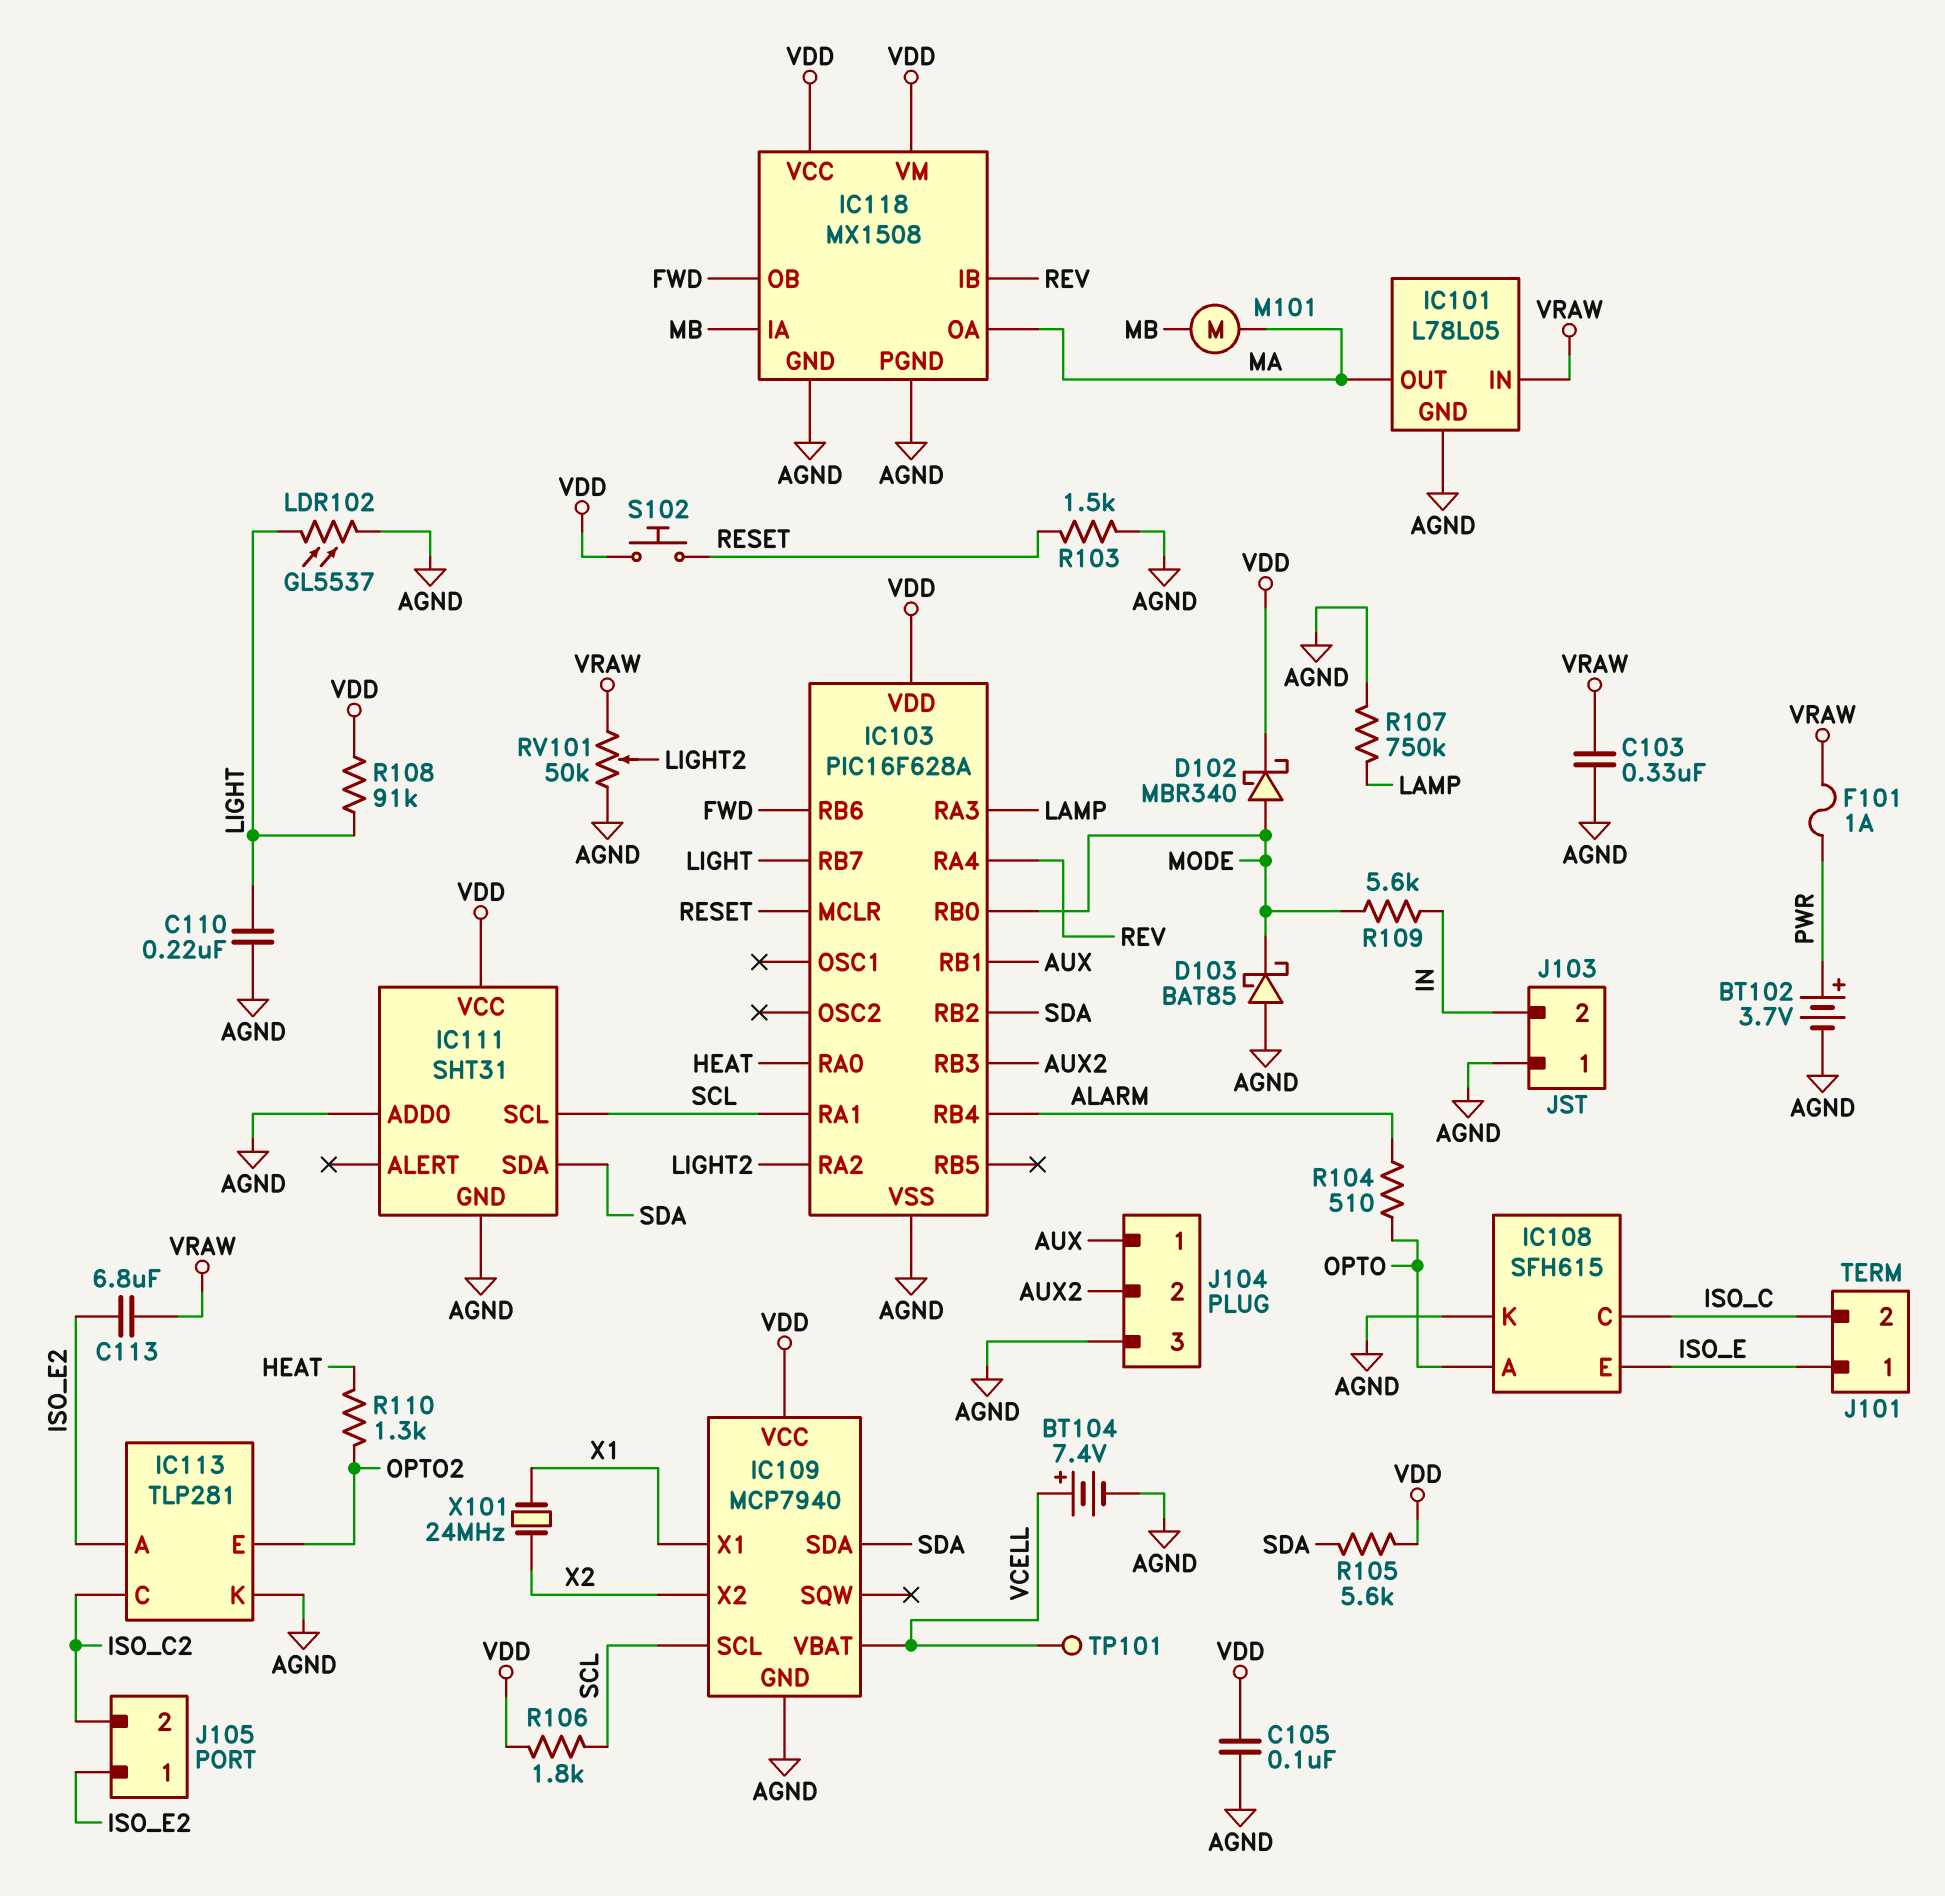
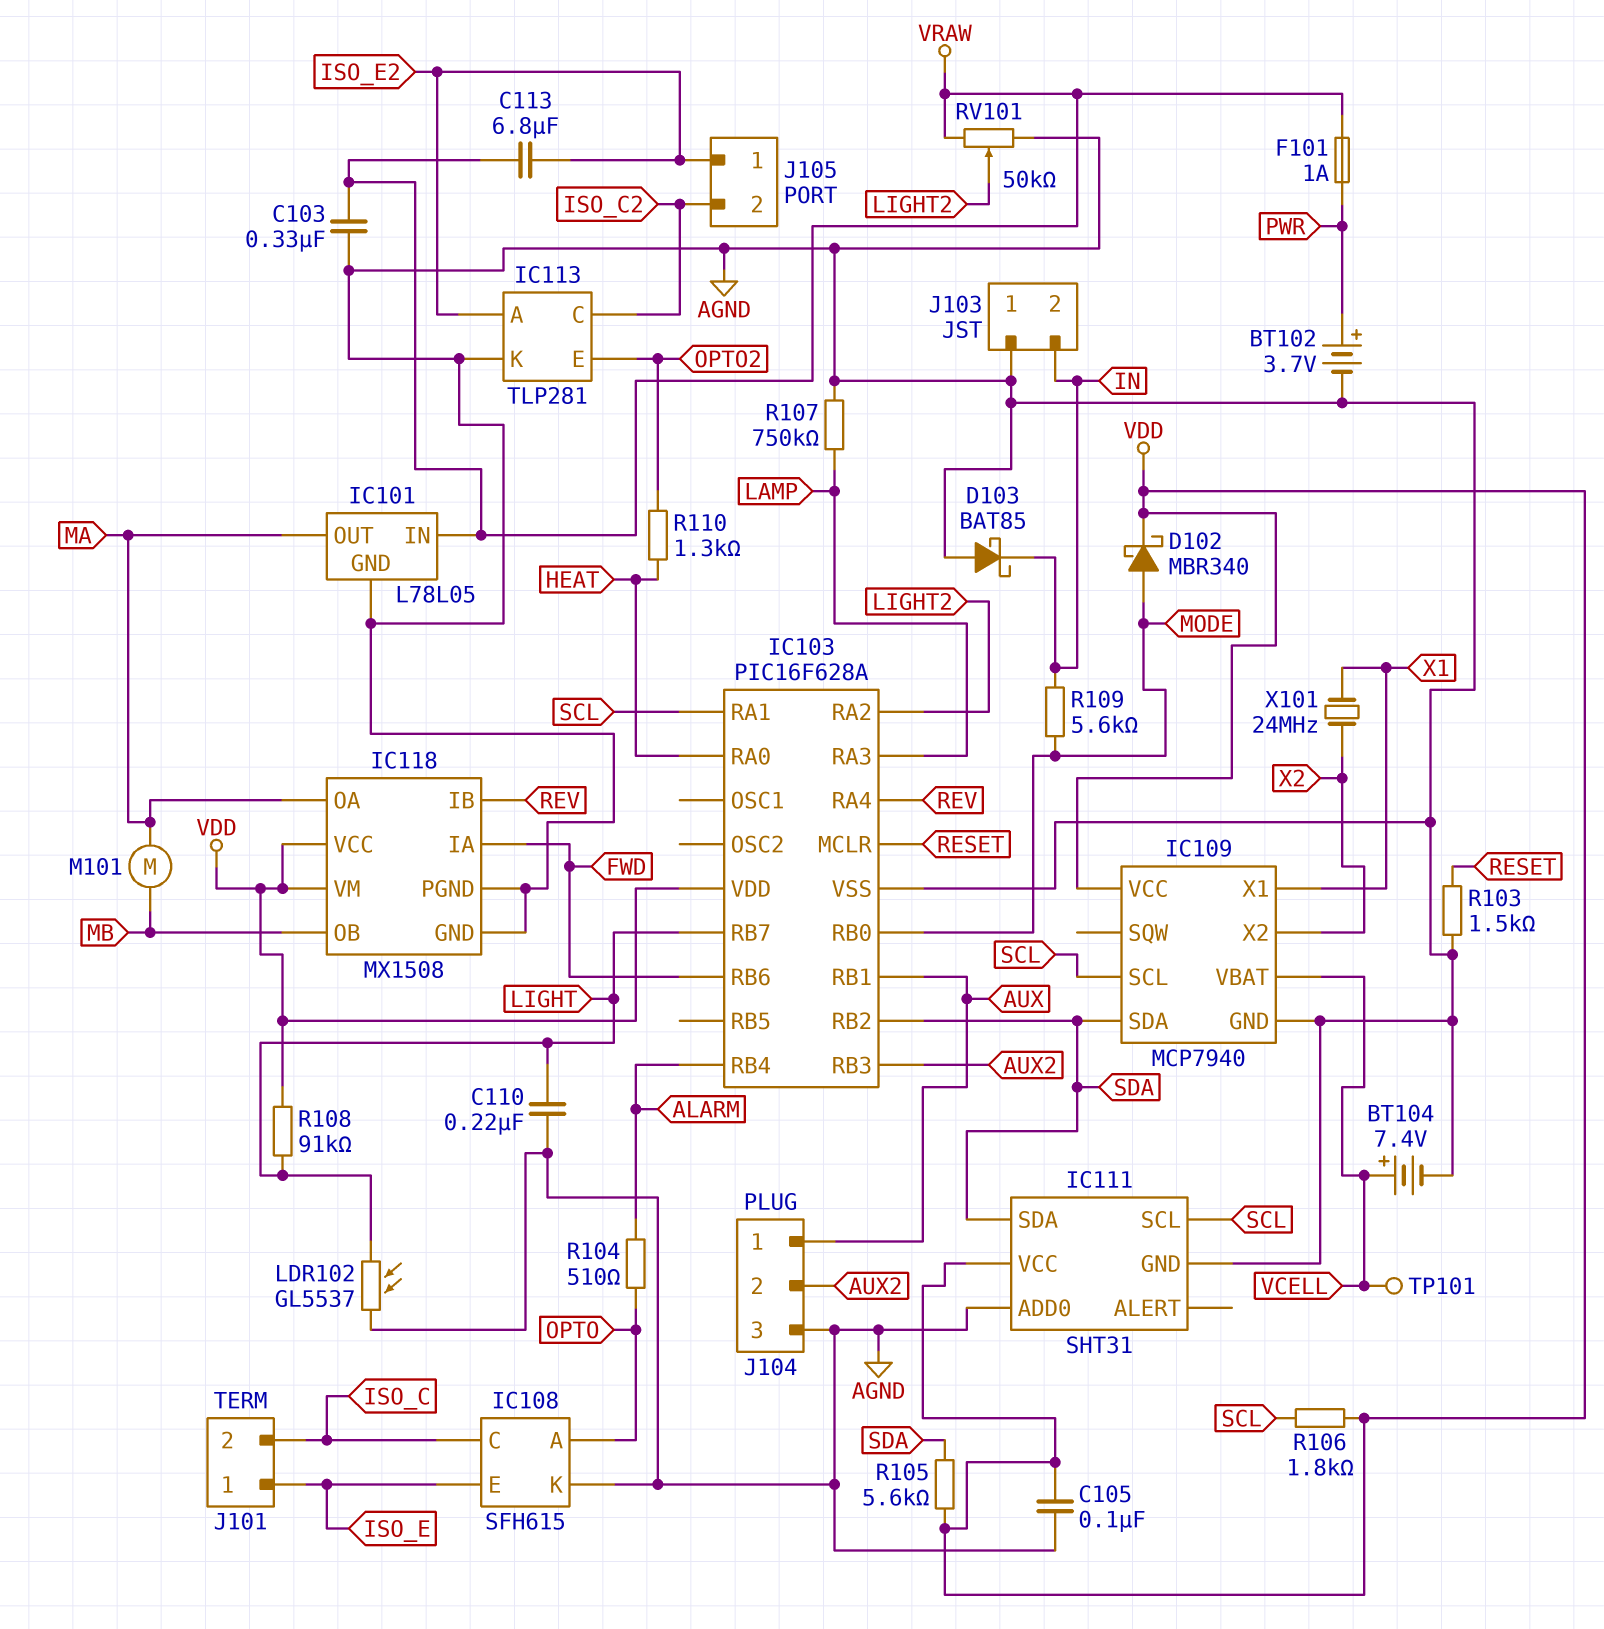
D103: schottky BAT85 (A AGND, K MODE) -> schottky BAT85 (A AGND, K IN)
IC118 pin IA: MB -> FWD
IC118 pin OB: FWD -> MB
S102: button (RESET, VDD) -> none

